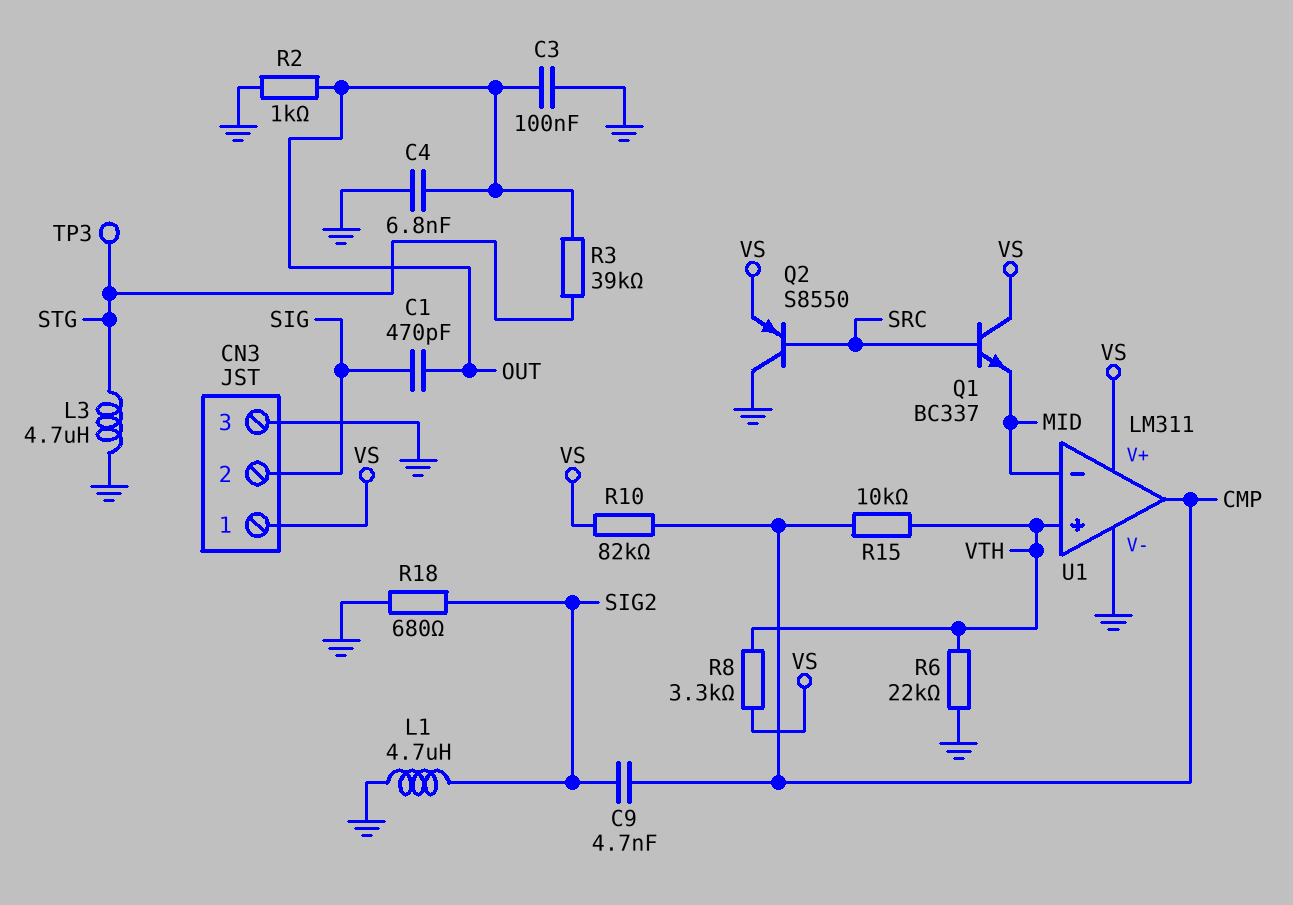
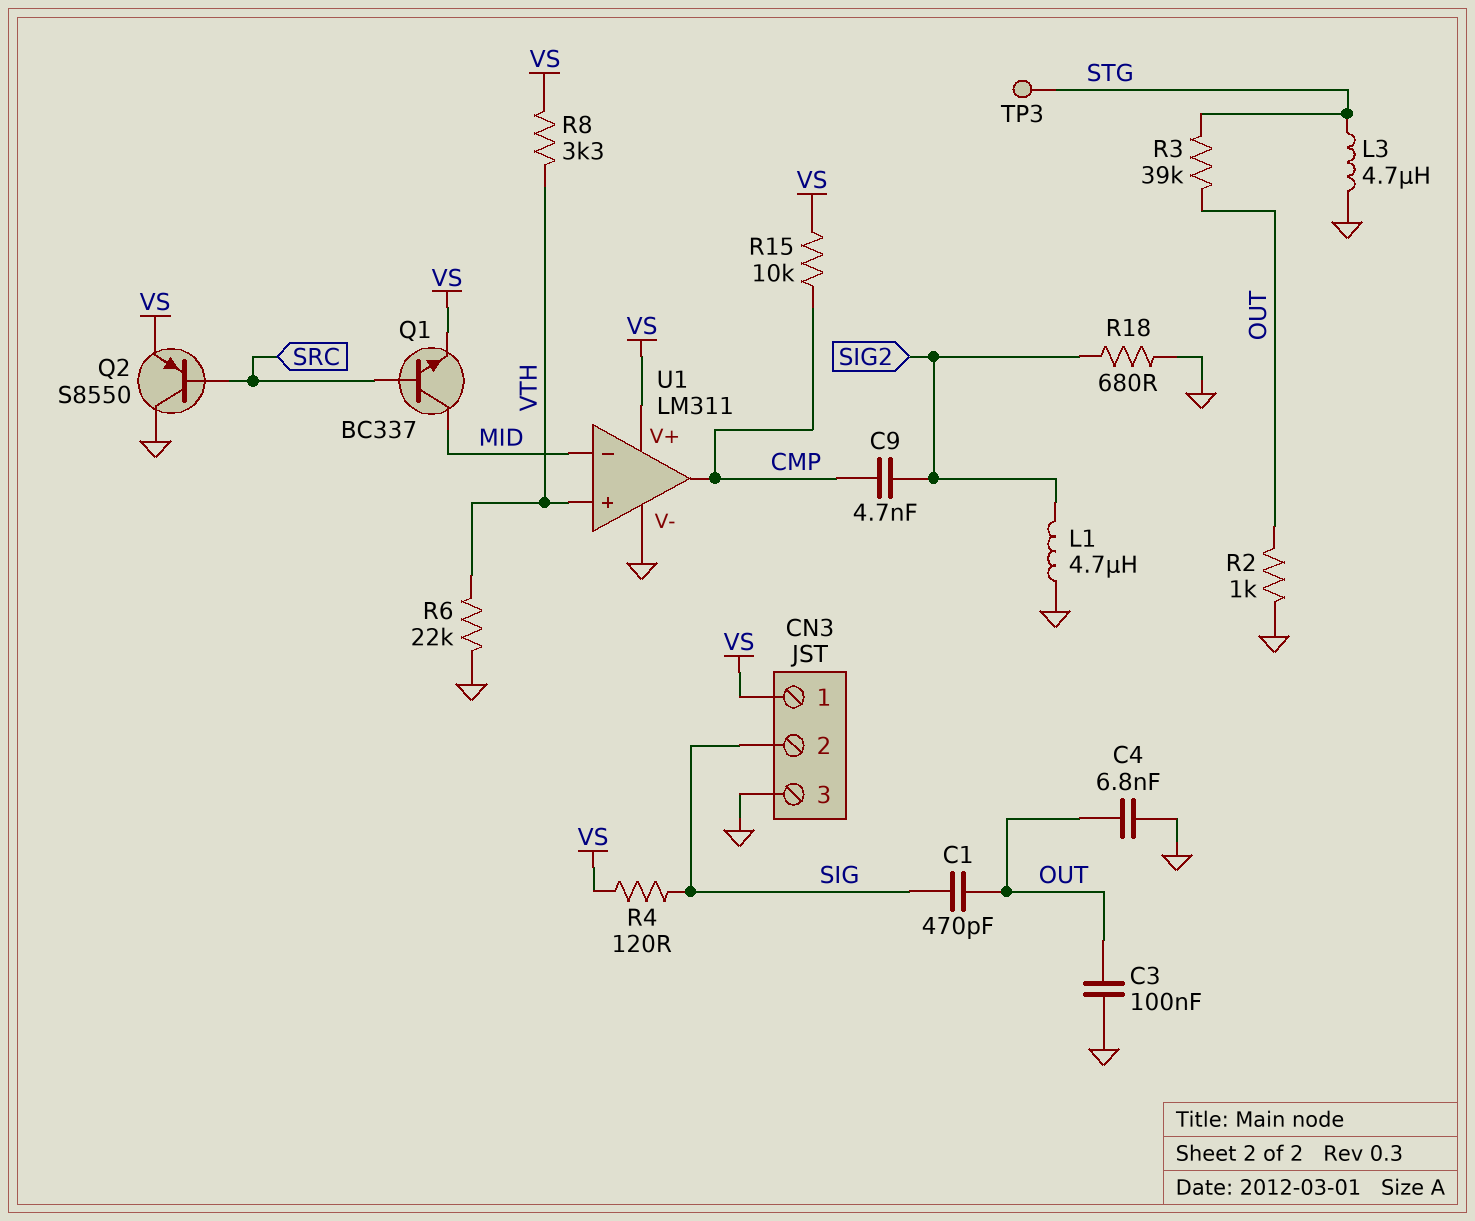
Q1: NPN BC337 (B SRC, C VS, E MID) -> NPN BC337 (B SRC, C MID, E VS)
R4: none -> 120 (SIG, VS)
R10: 82k (CMP, VS) -> none
R15: 10k (CMP, VTH) -> 10k (CMP, VS)

